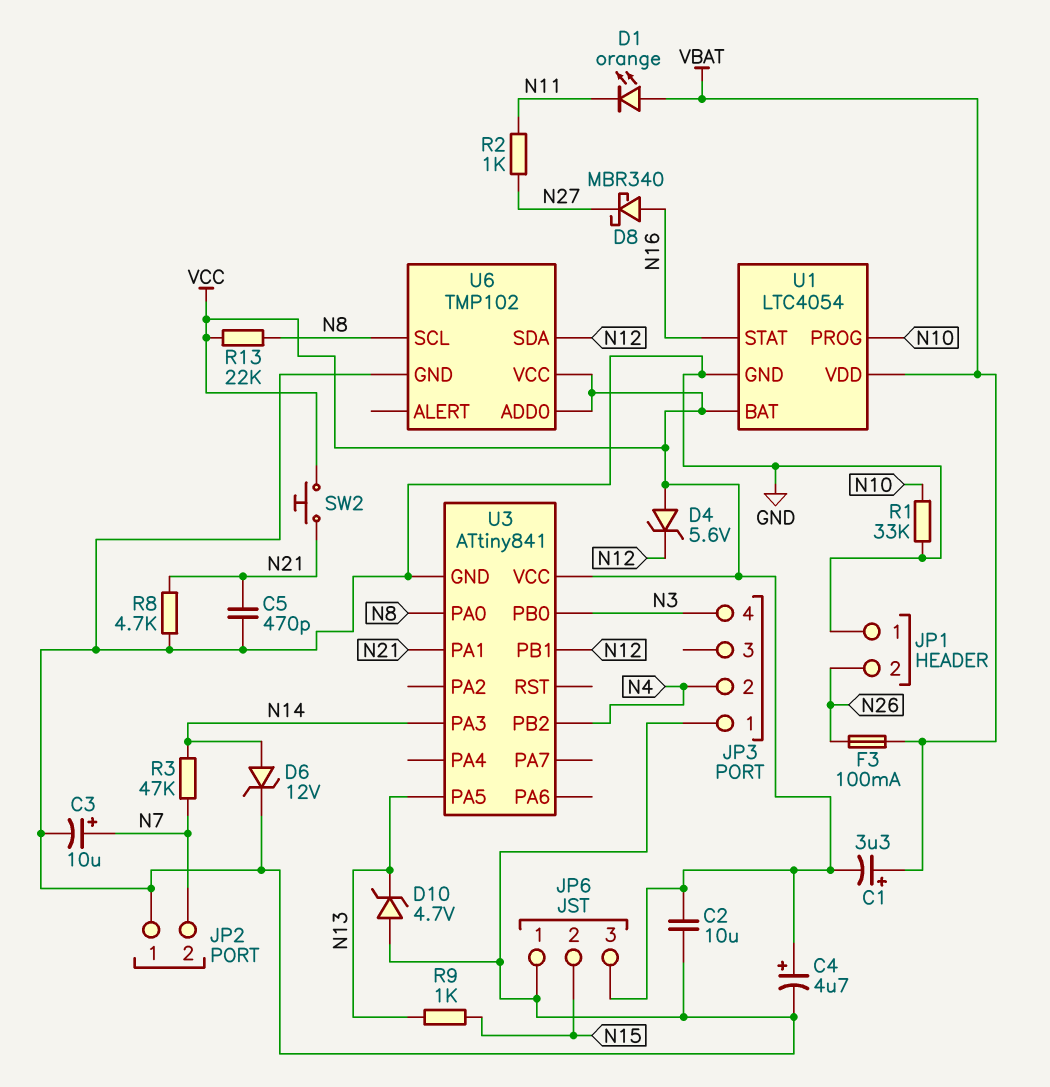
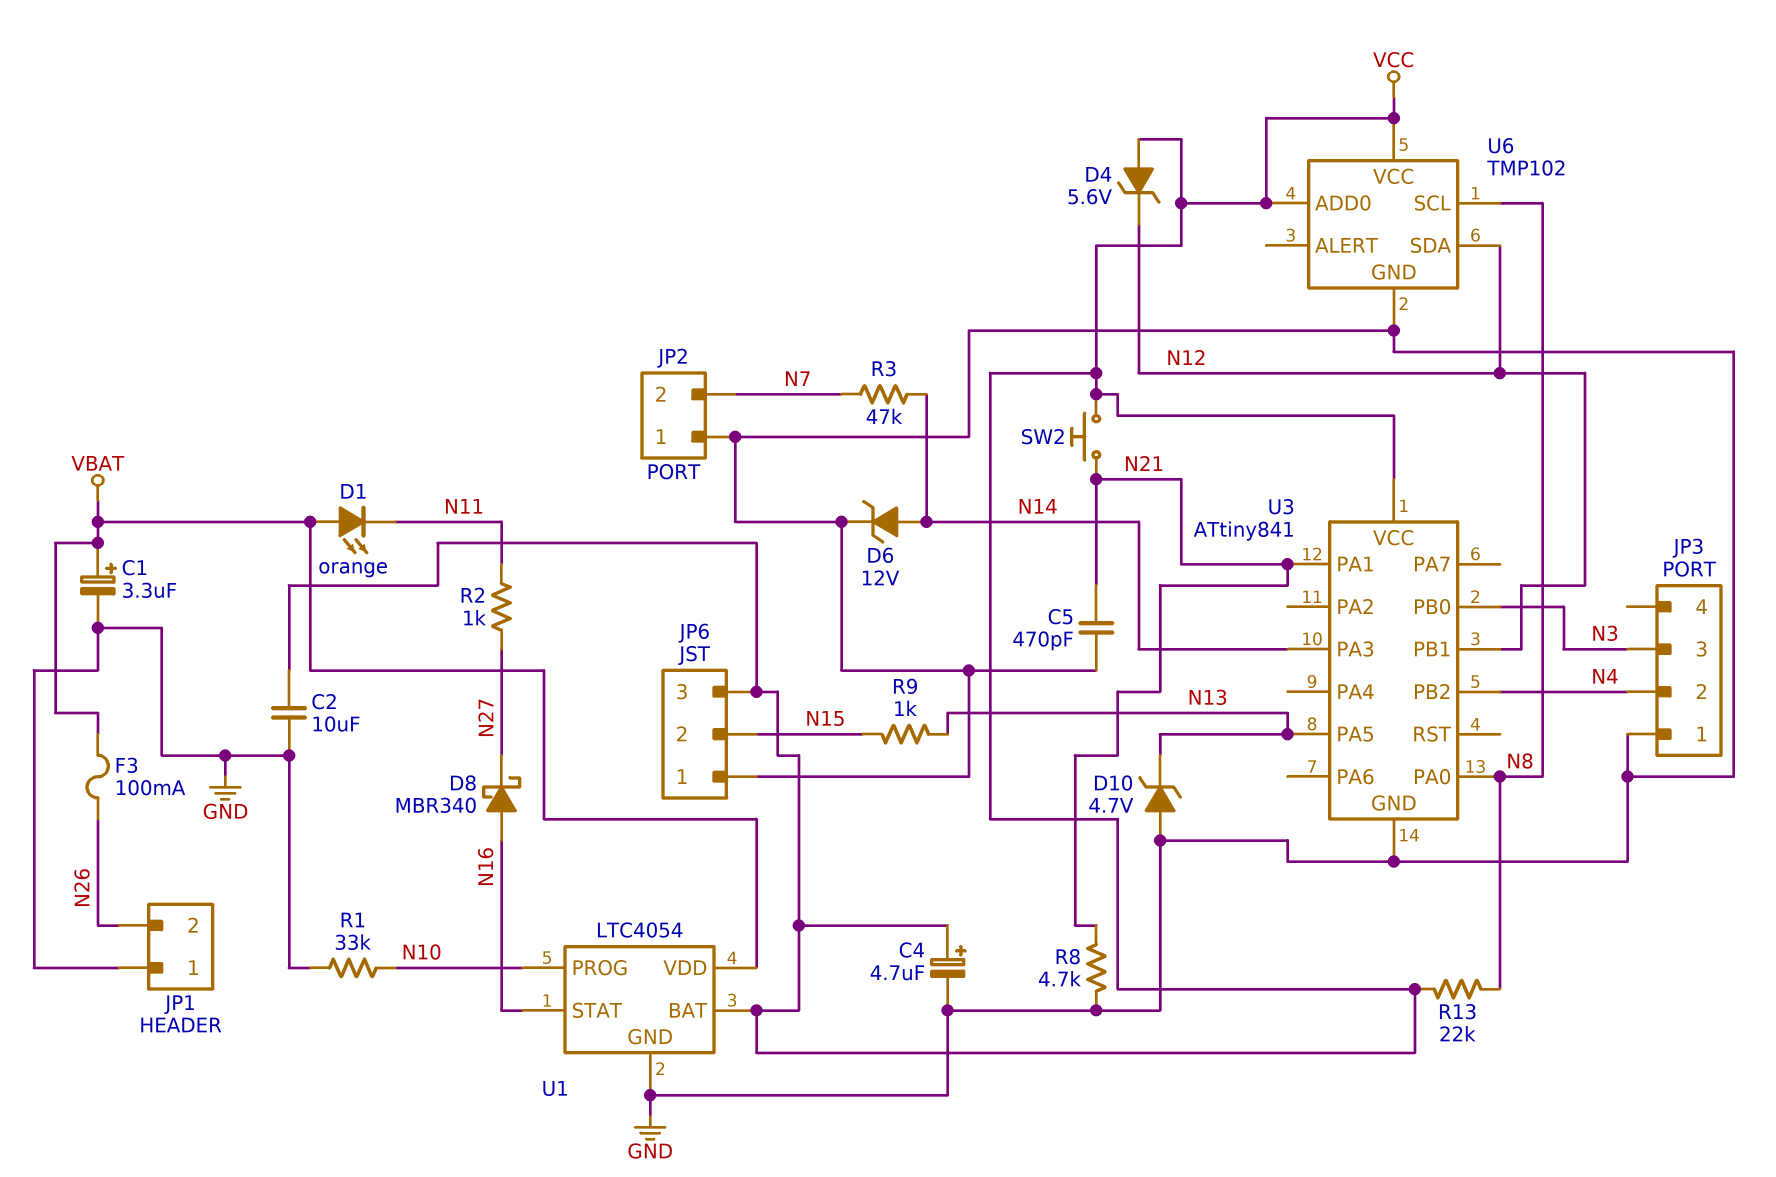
C1: 3.3uF (plus VBAT, minus VCC) -> 3.3uF (plus VBAT, minus GND)
C3: 10uF (plus N7, minus GND) -> none
JP3 pin 3: none -> N3
JP3 pin 4: N3 -> none

